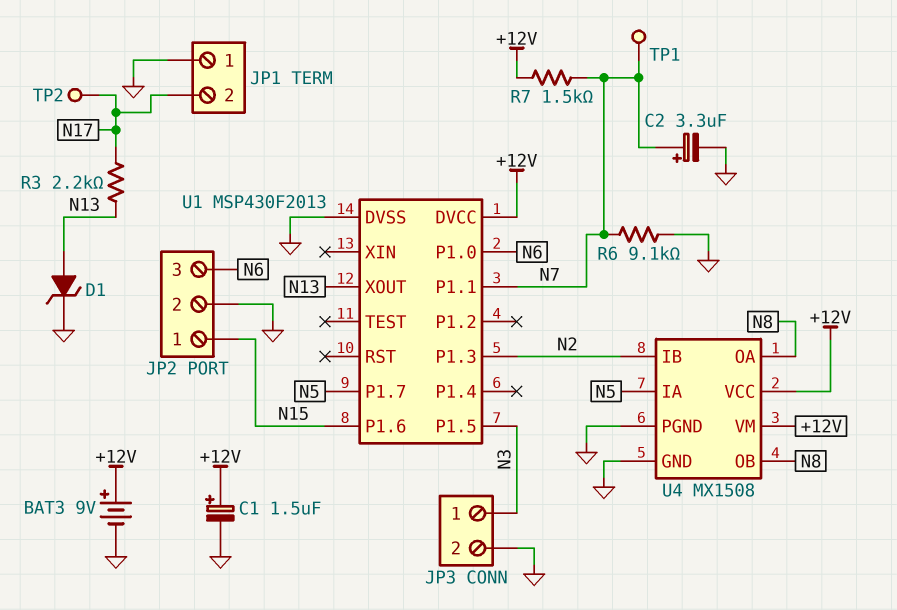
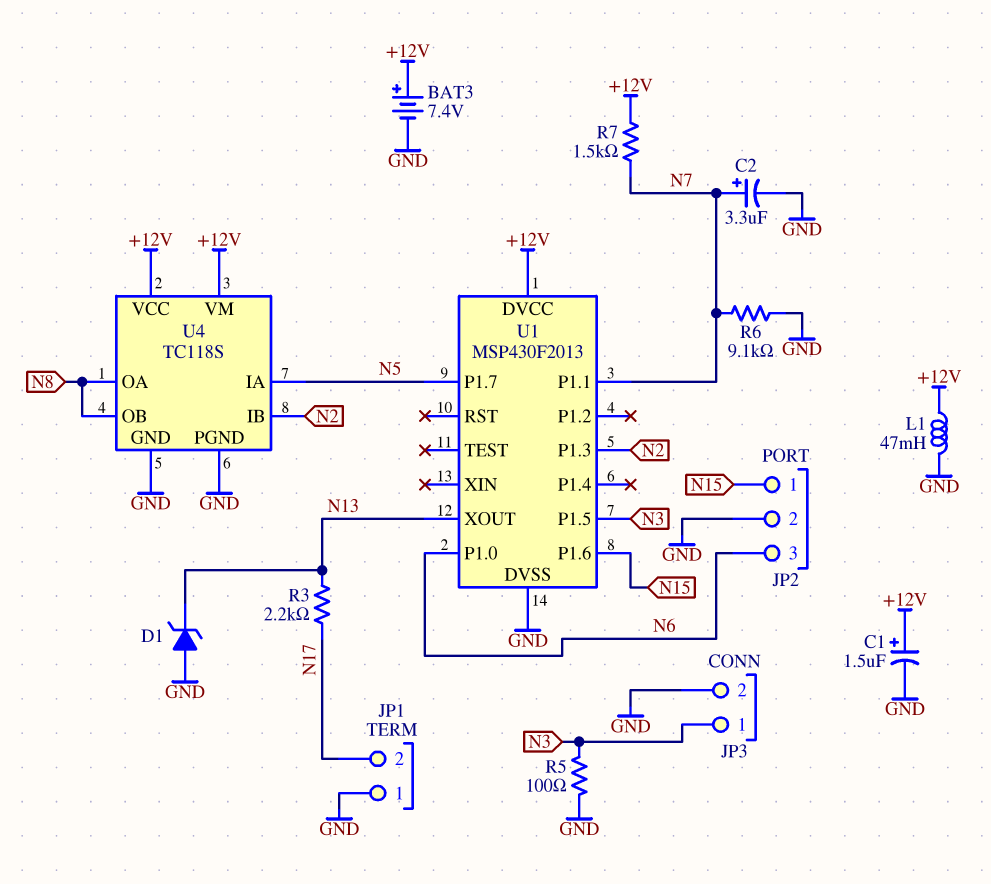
BAT3: 9V (plus +12V, minus GND) -> 7.4V (plus +12V, minus GND)
D1: zener (A N13, K GND) -> zener (A GND, K N13)
L1: none -> 47mH (+12V, GND)
R5: none -> 100 (GND, N3)
TP1: test point (N7) -> none
TP2: test point (N17) -> none
U4: MX1508 -> TC118S

